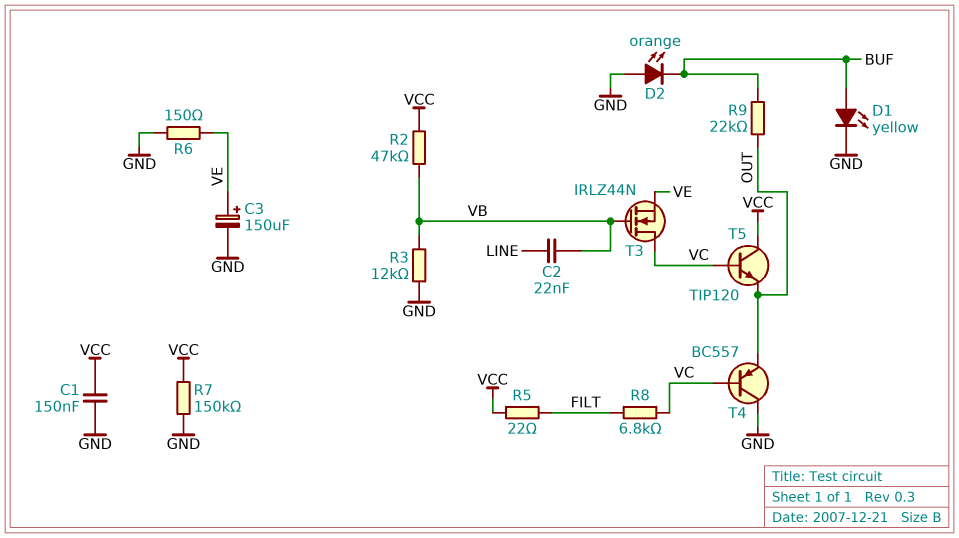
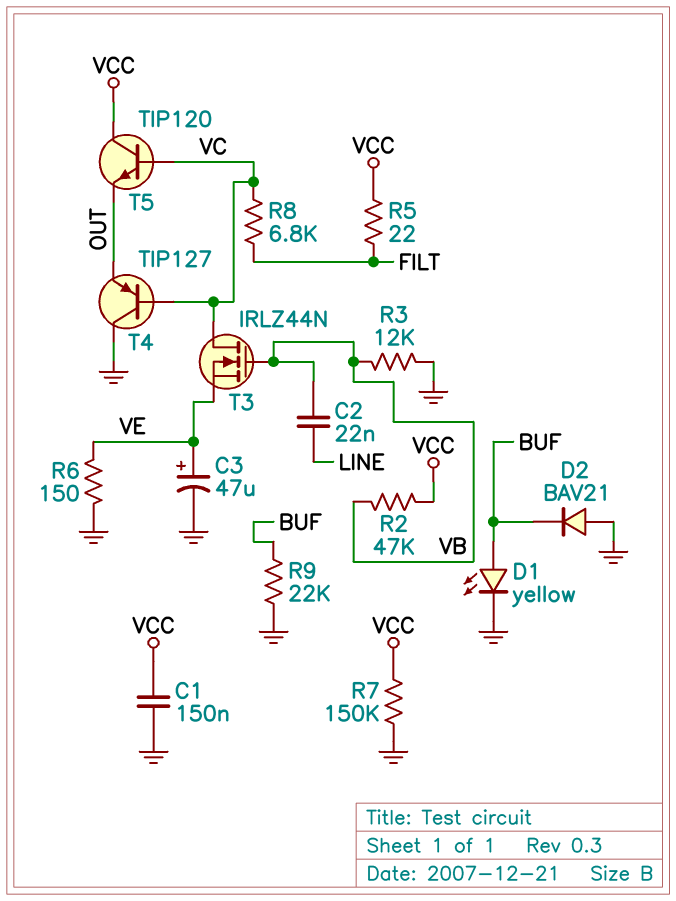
C3: 150uF (plus VE, minus GND) -> 47uF (plus VE, minus GND)
D2: LED orange (A GND, K BUF) -> diode BAV21 (A GND, K BUF)
R9: 22k (BUF, OUT) -> 22k (BUF, GND)
T4: PNP BC557 (B VC, C GND, E OUT) -> PNP TIP127 (B VC, C GND, E OUT)

